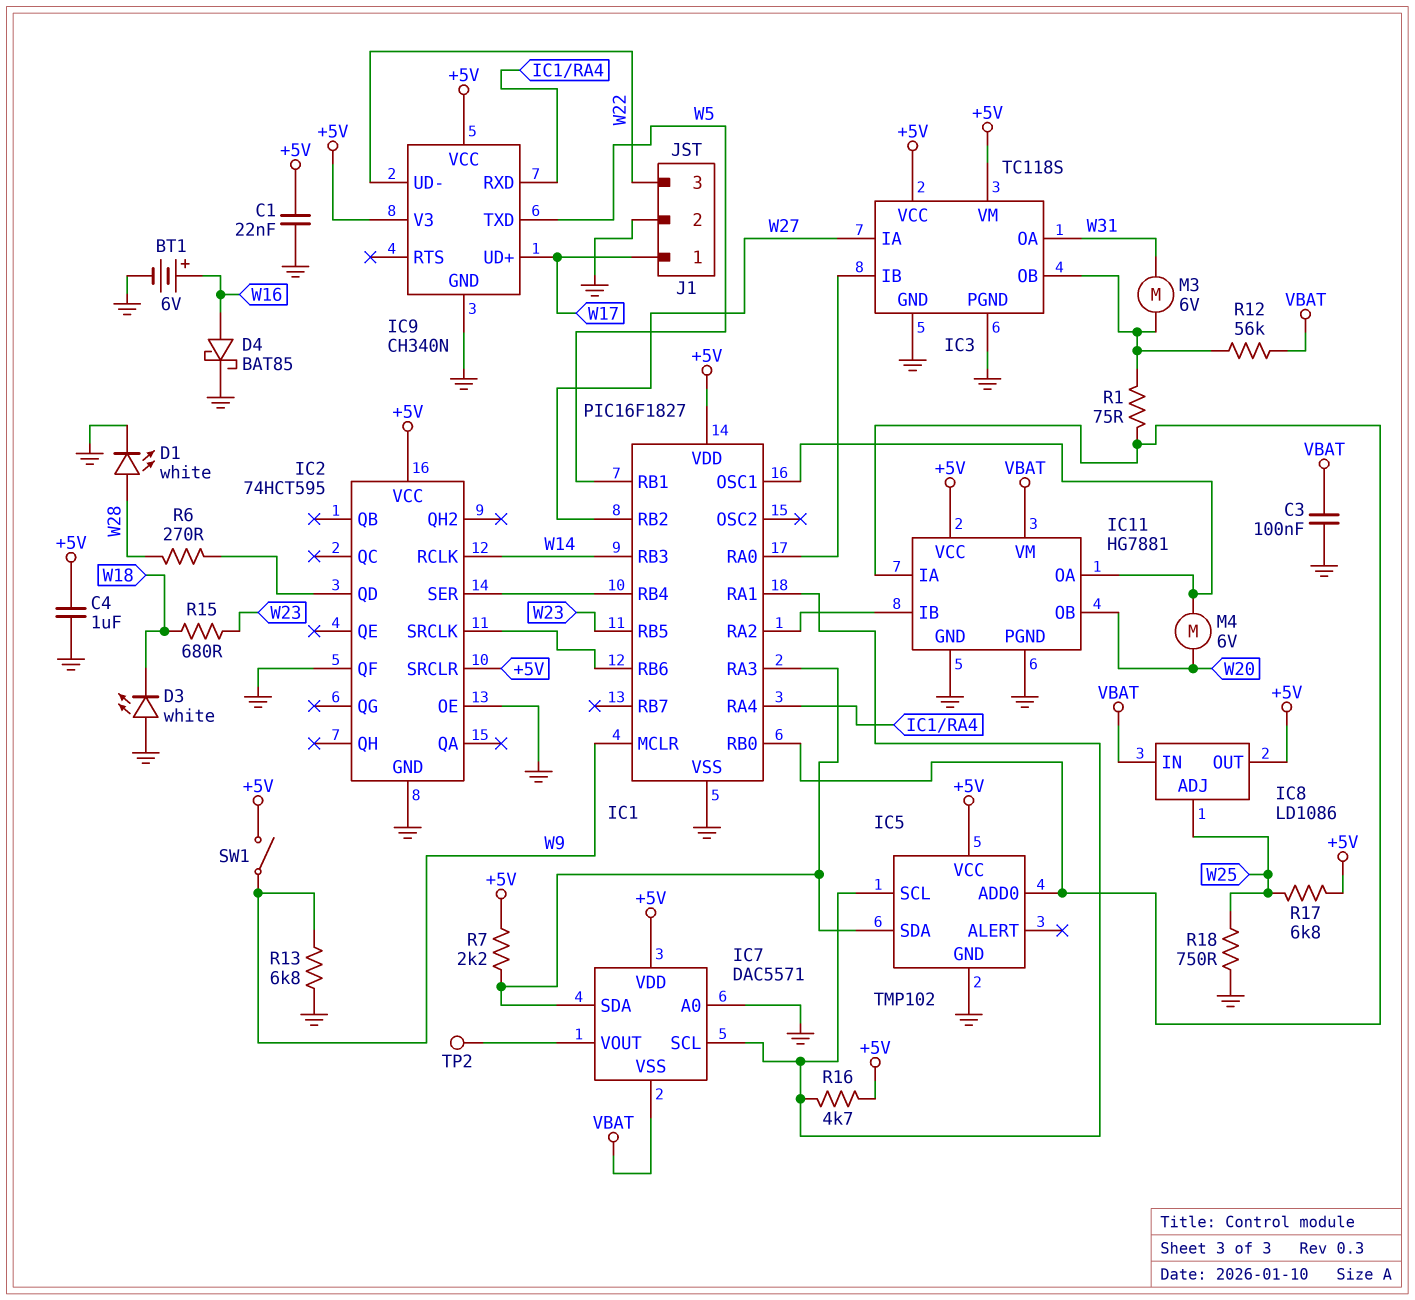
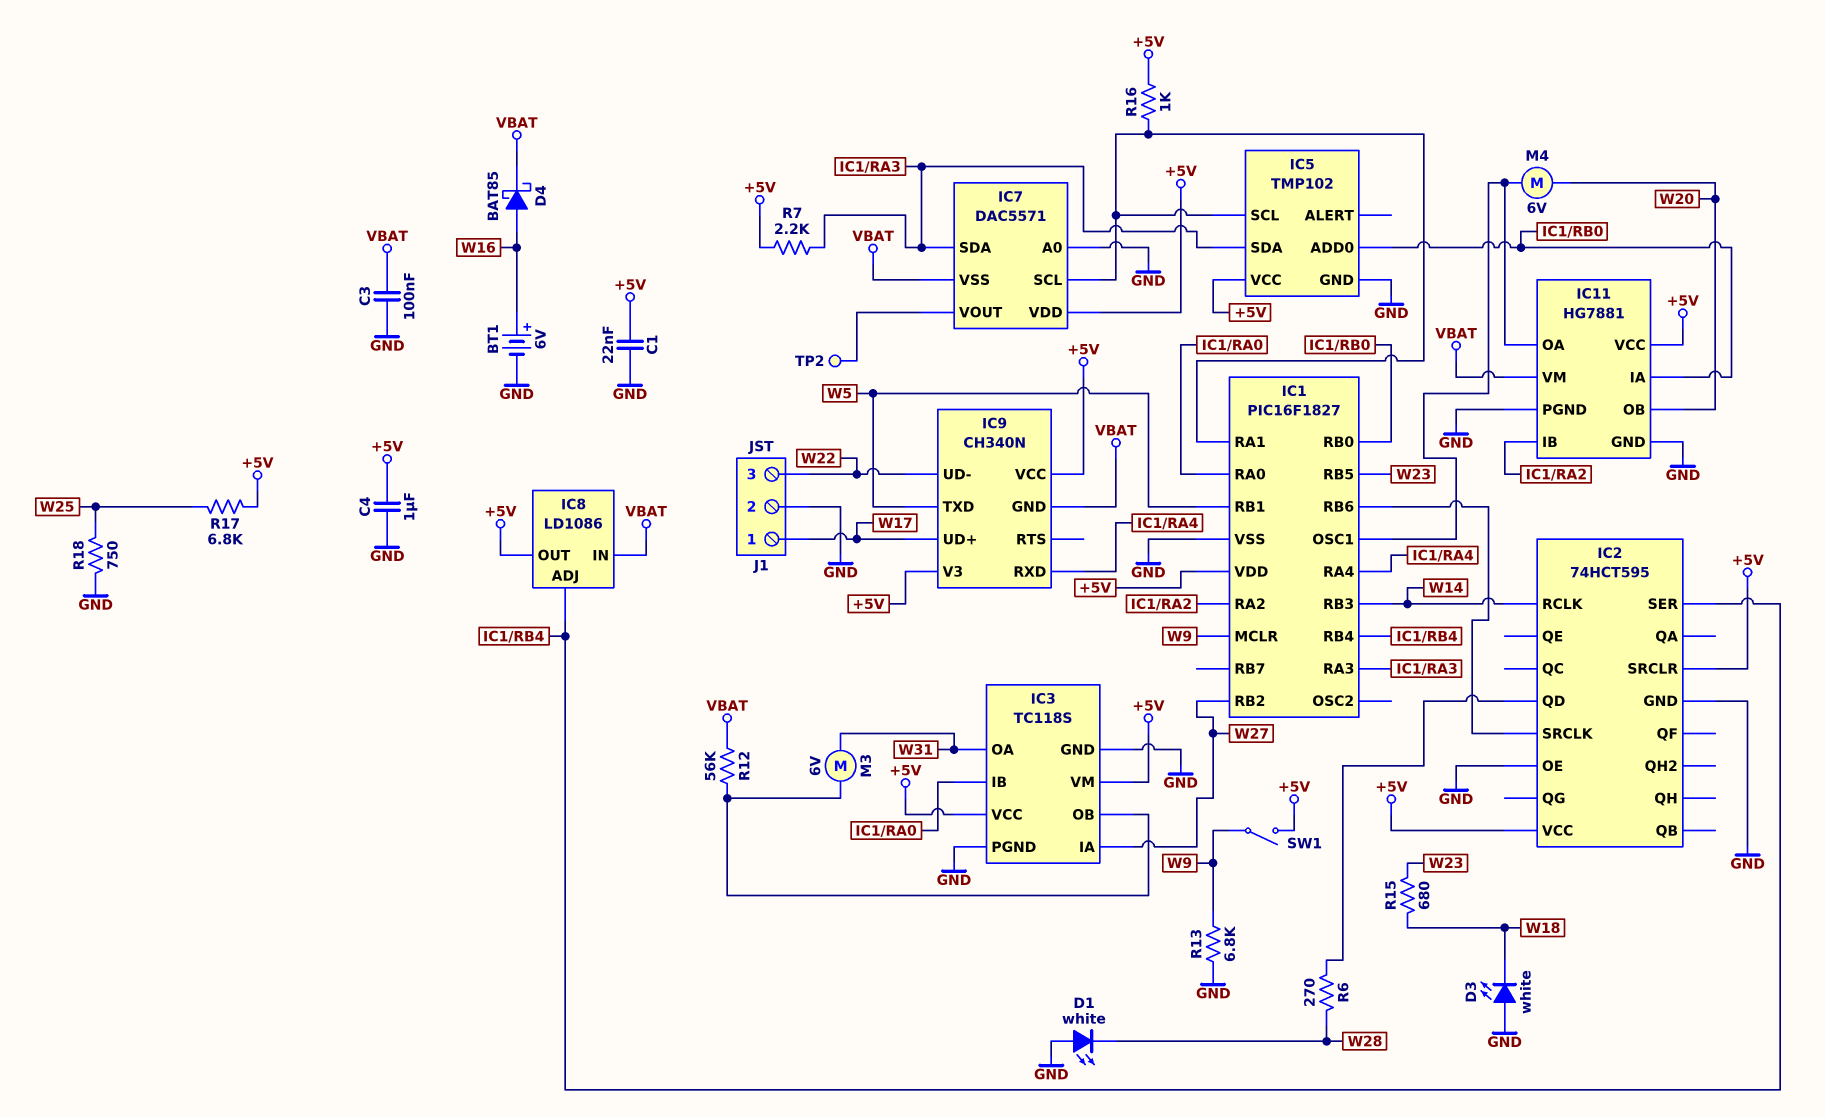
D1: LED white (A W28, K GND) -> LED white (A GND, K W28)
D4: schottky BAT85 (A W16, K GND) -> schottky BAT85 (A W16, K VBAT)
IC2 pin QF: GND -> none
IC8 pin ADJ: W25 -> IC1/RB4
IC9 pin GND: GND -> VBAT
R1: 75 (IC1/RB0, IC3/OB) -> none
R16: 4.7k (+5V, IC1/RA1) -> 1k (+5V, IC1/RA1)

